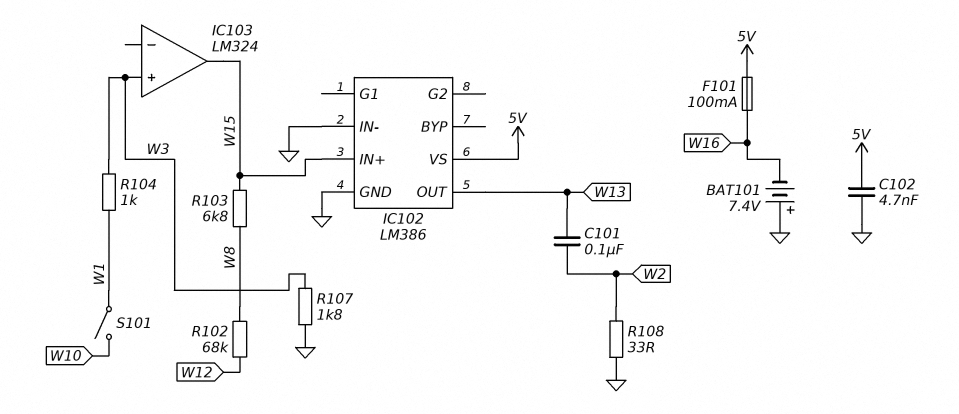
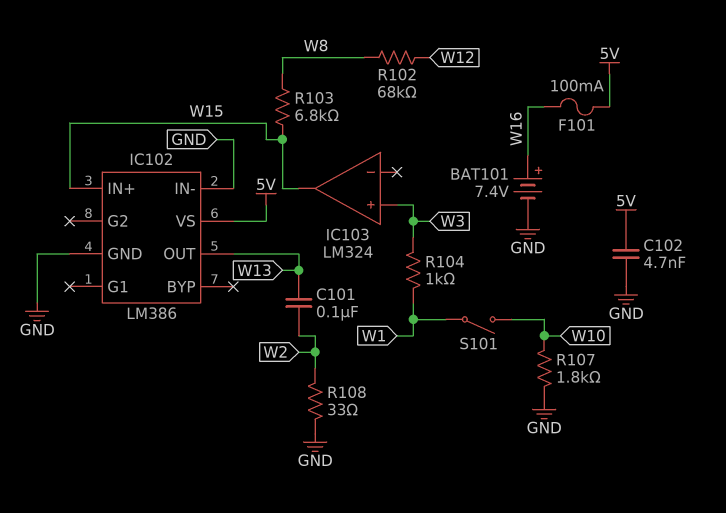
BAT101: 7.4V (plus GND, minus W16) -> 7.4V (plus W16, minus GND)
R107: 1.8k (GND, W3) -> 1.8k (GND, W10)

